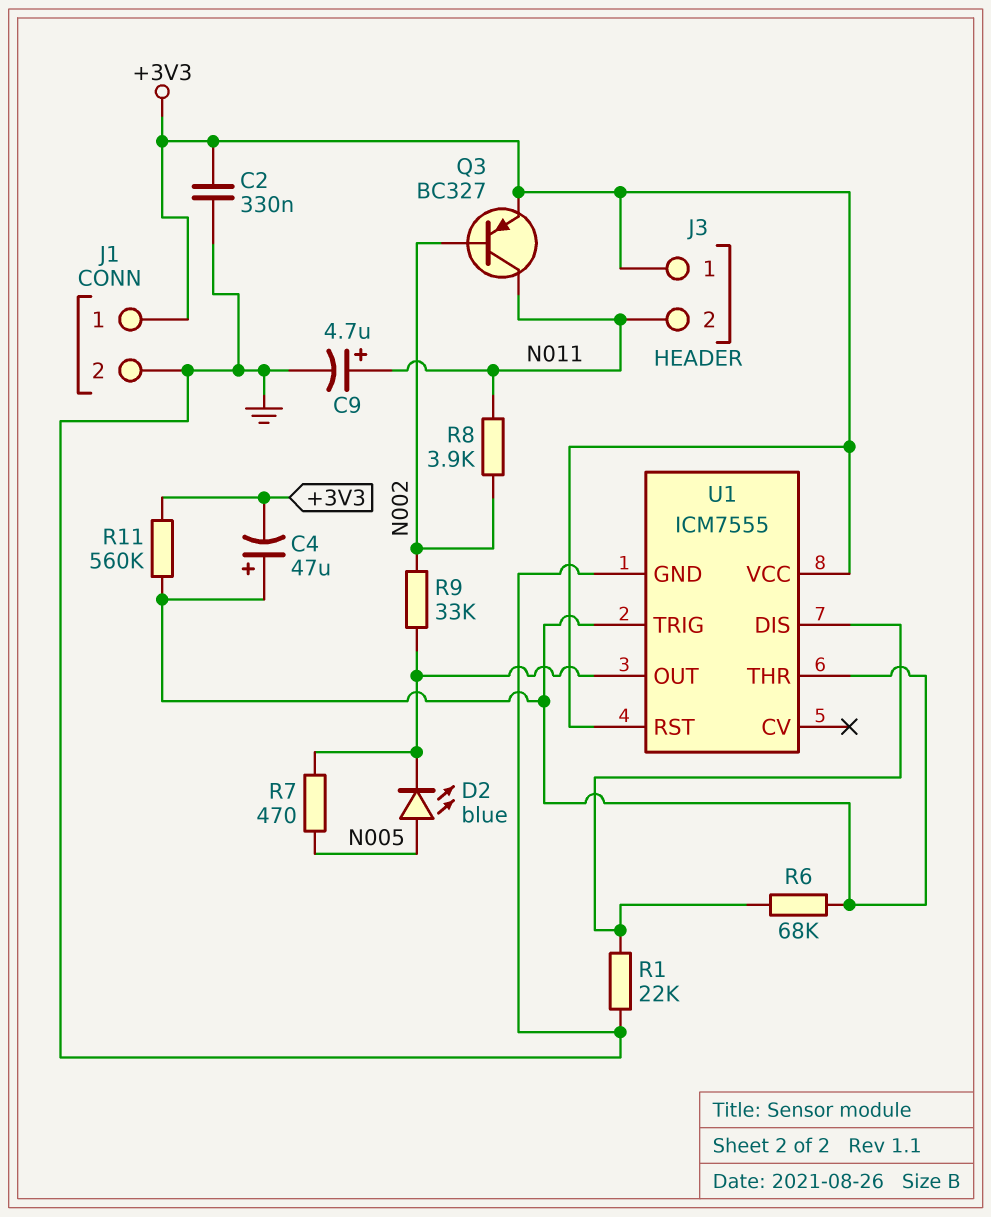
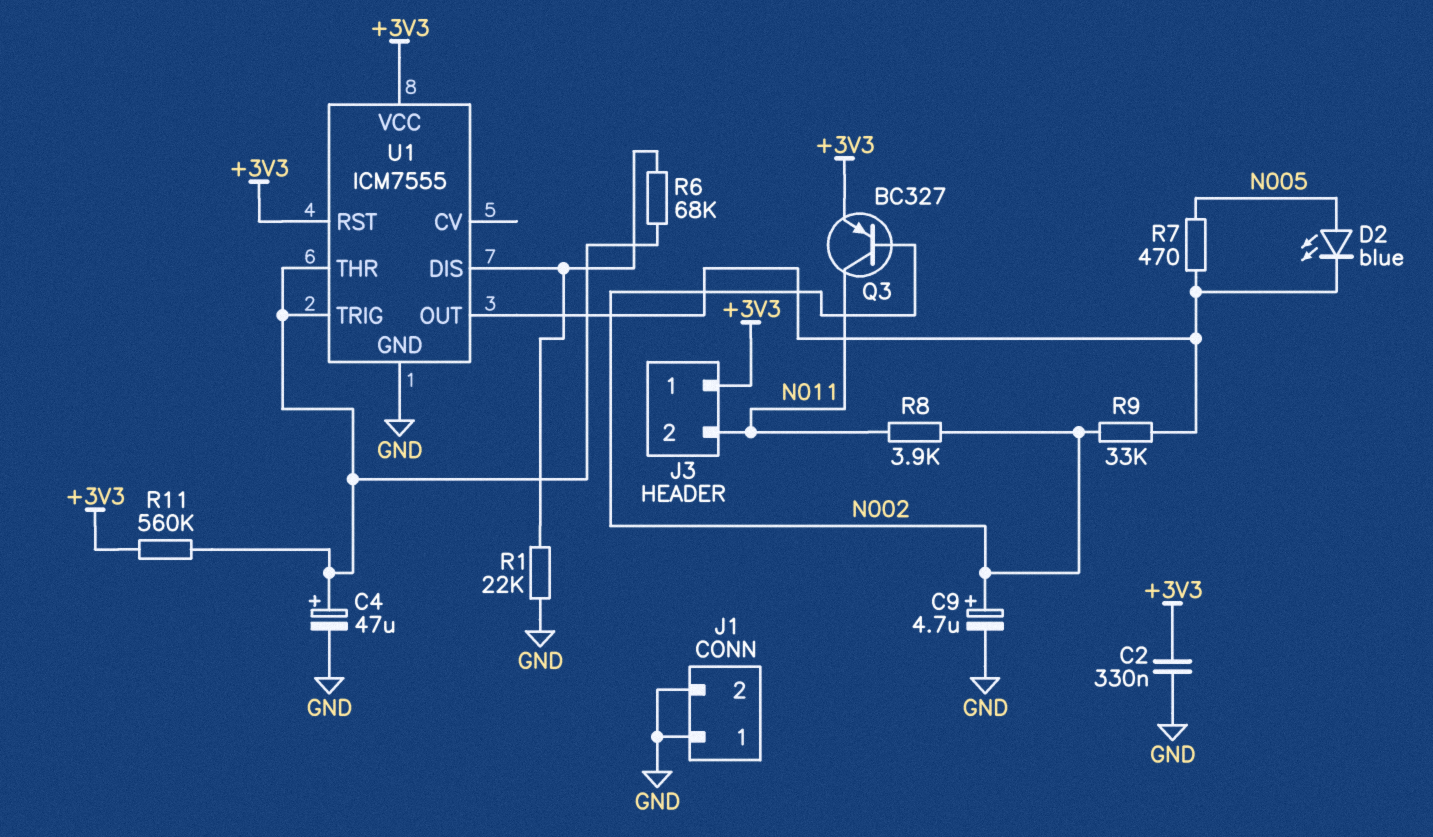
C4: 47uF (plus U1/THR, minus +3V3) -> 47uF (plus U1/THR, minus GND)
C9: 4.7uF (plus N011, minus GND) -> 4.7uF (plus N002, minus GND)
J1 pin 1: +3V3 -> GND

